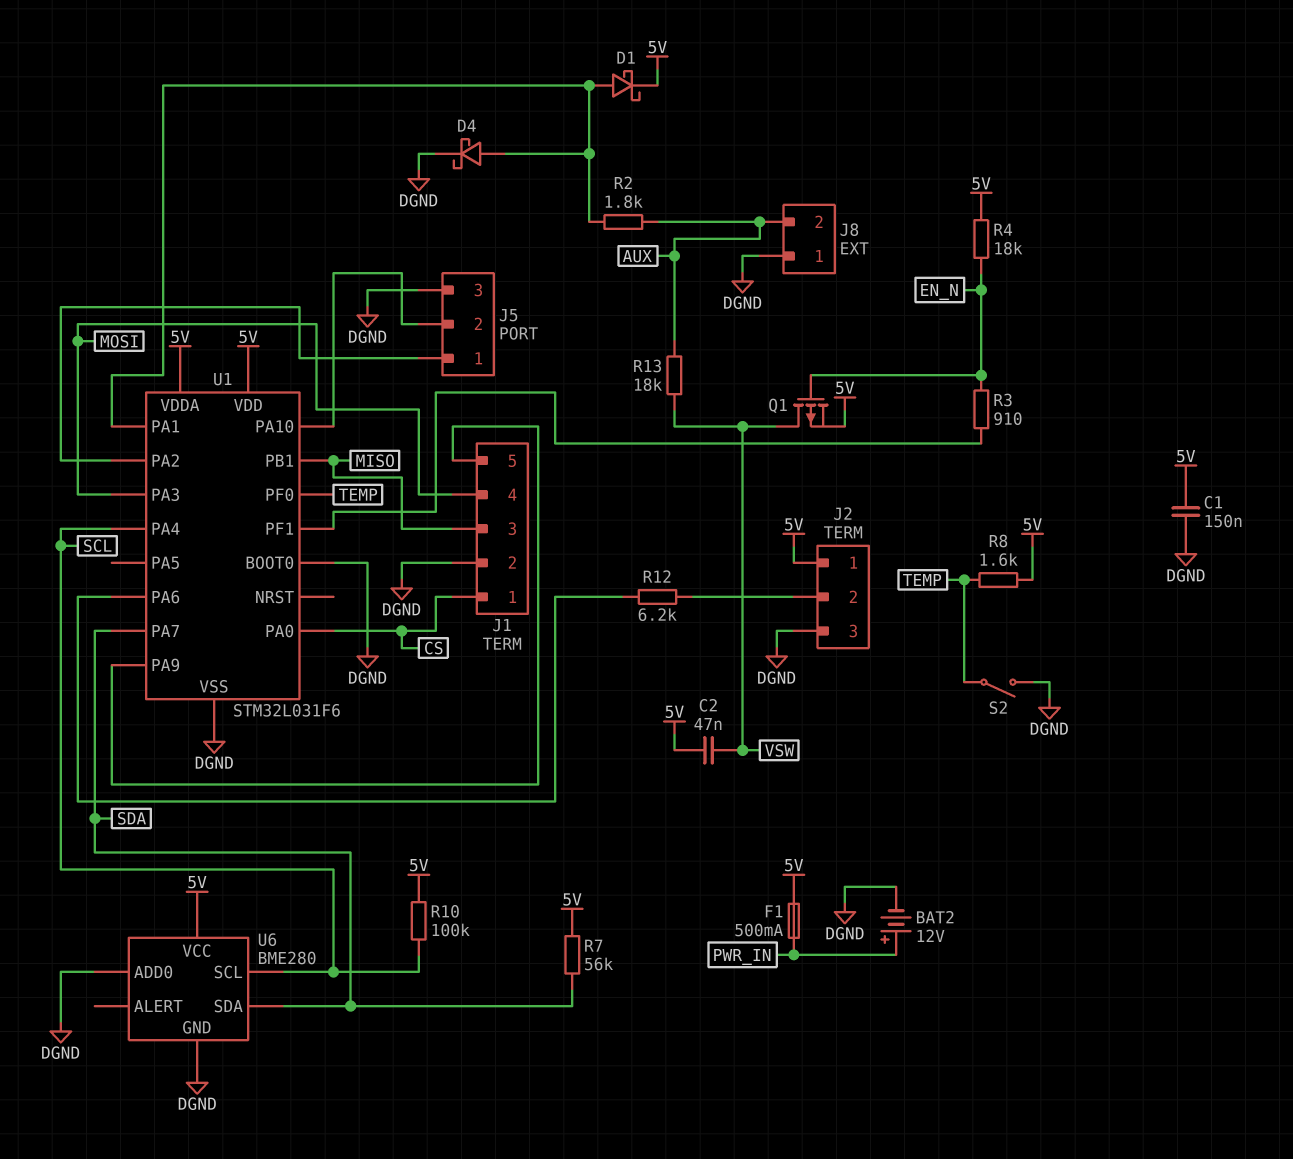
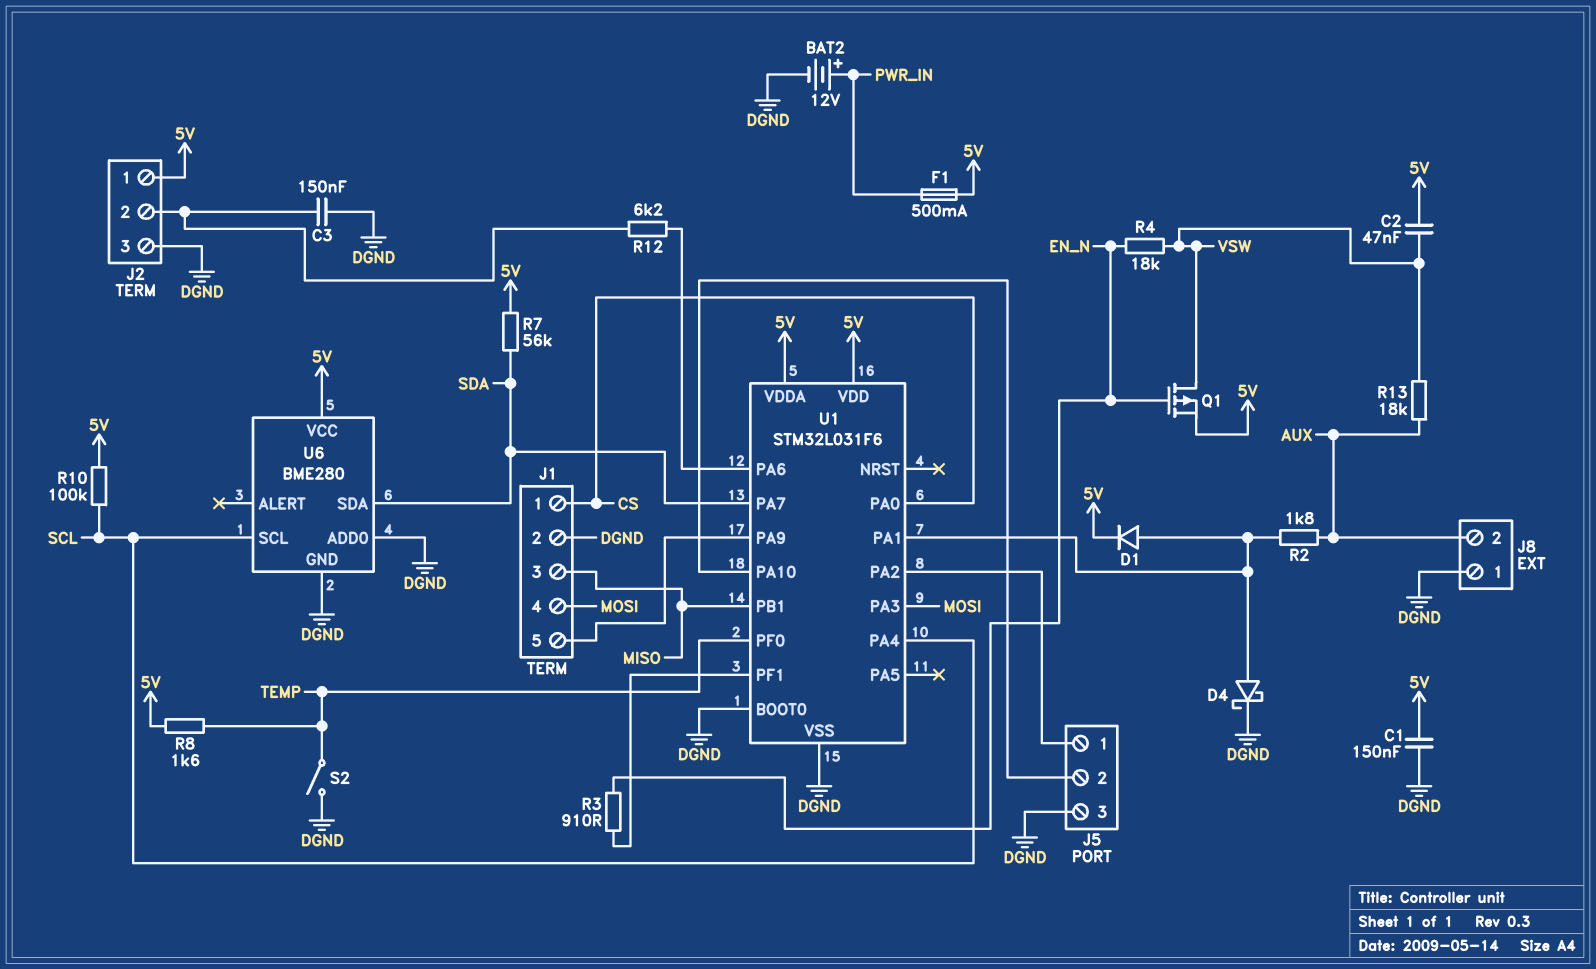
C3: none -> 150nF (DGND, J2/2)
D1: schottky (A U1/PA1, K 5V) -> diode (A U1/PA1, K 5V)
R4: 18k (5V, EN_N) -> 18k (EN_N, VSW)

